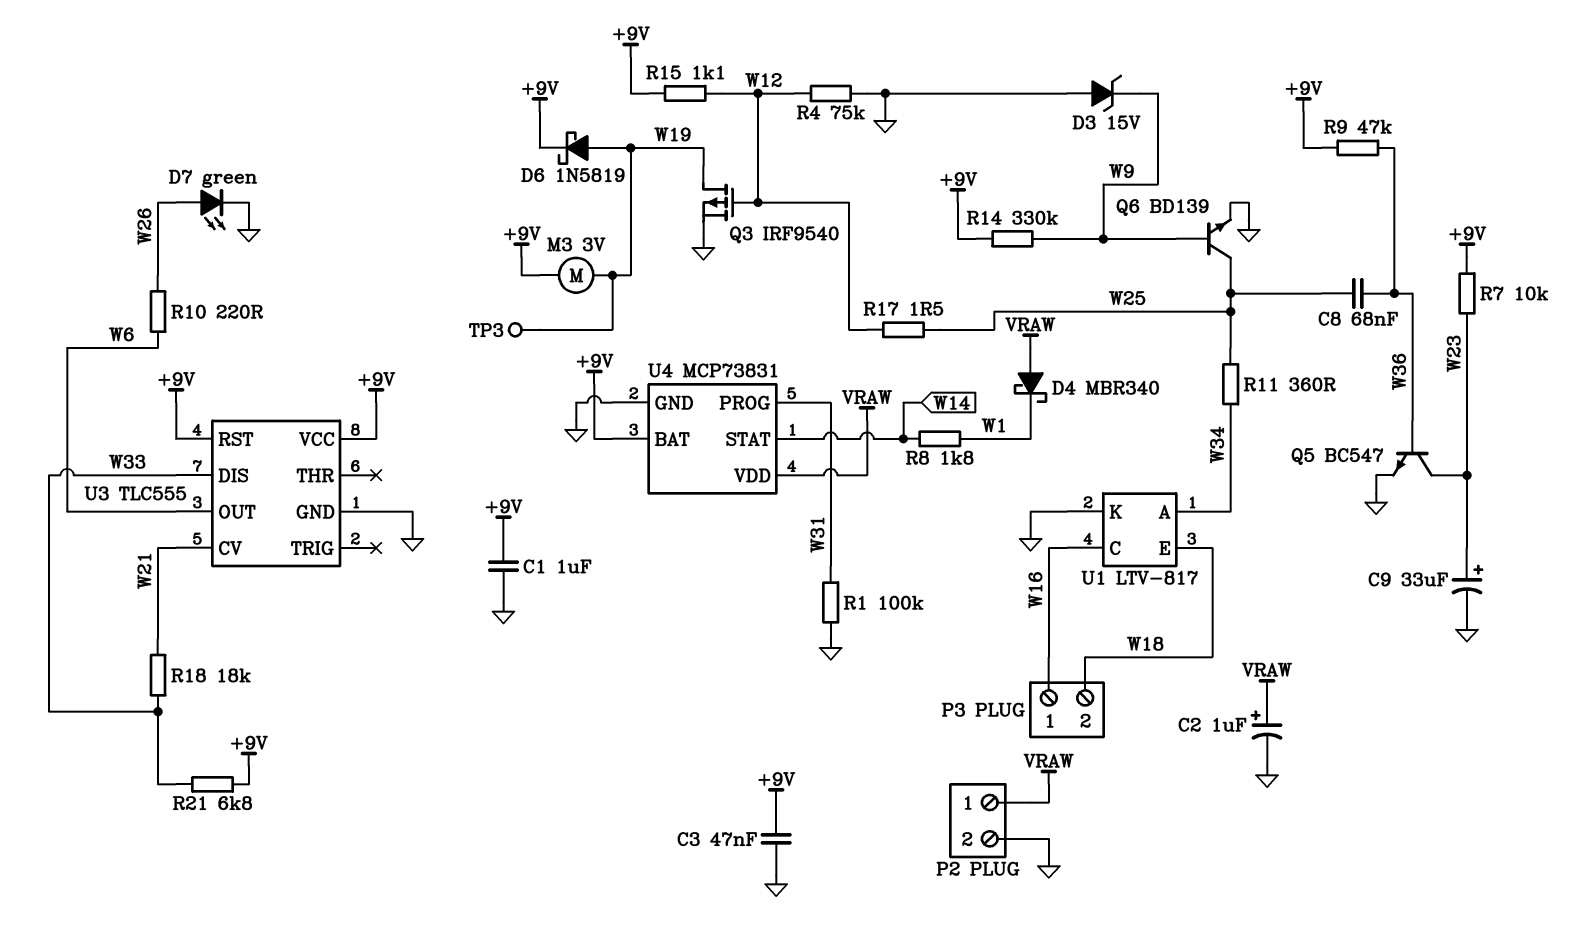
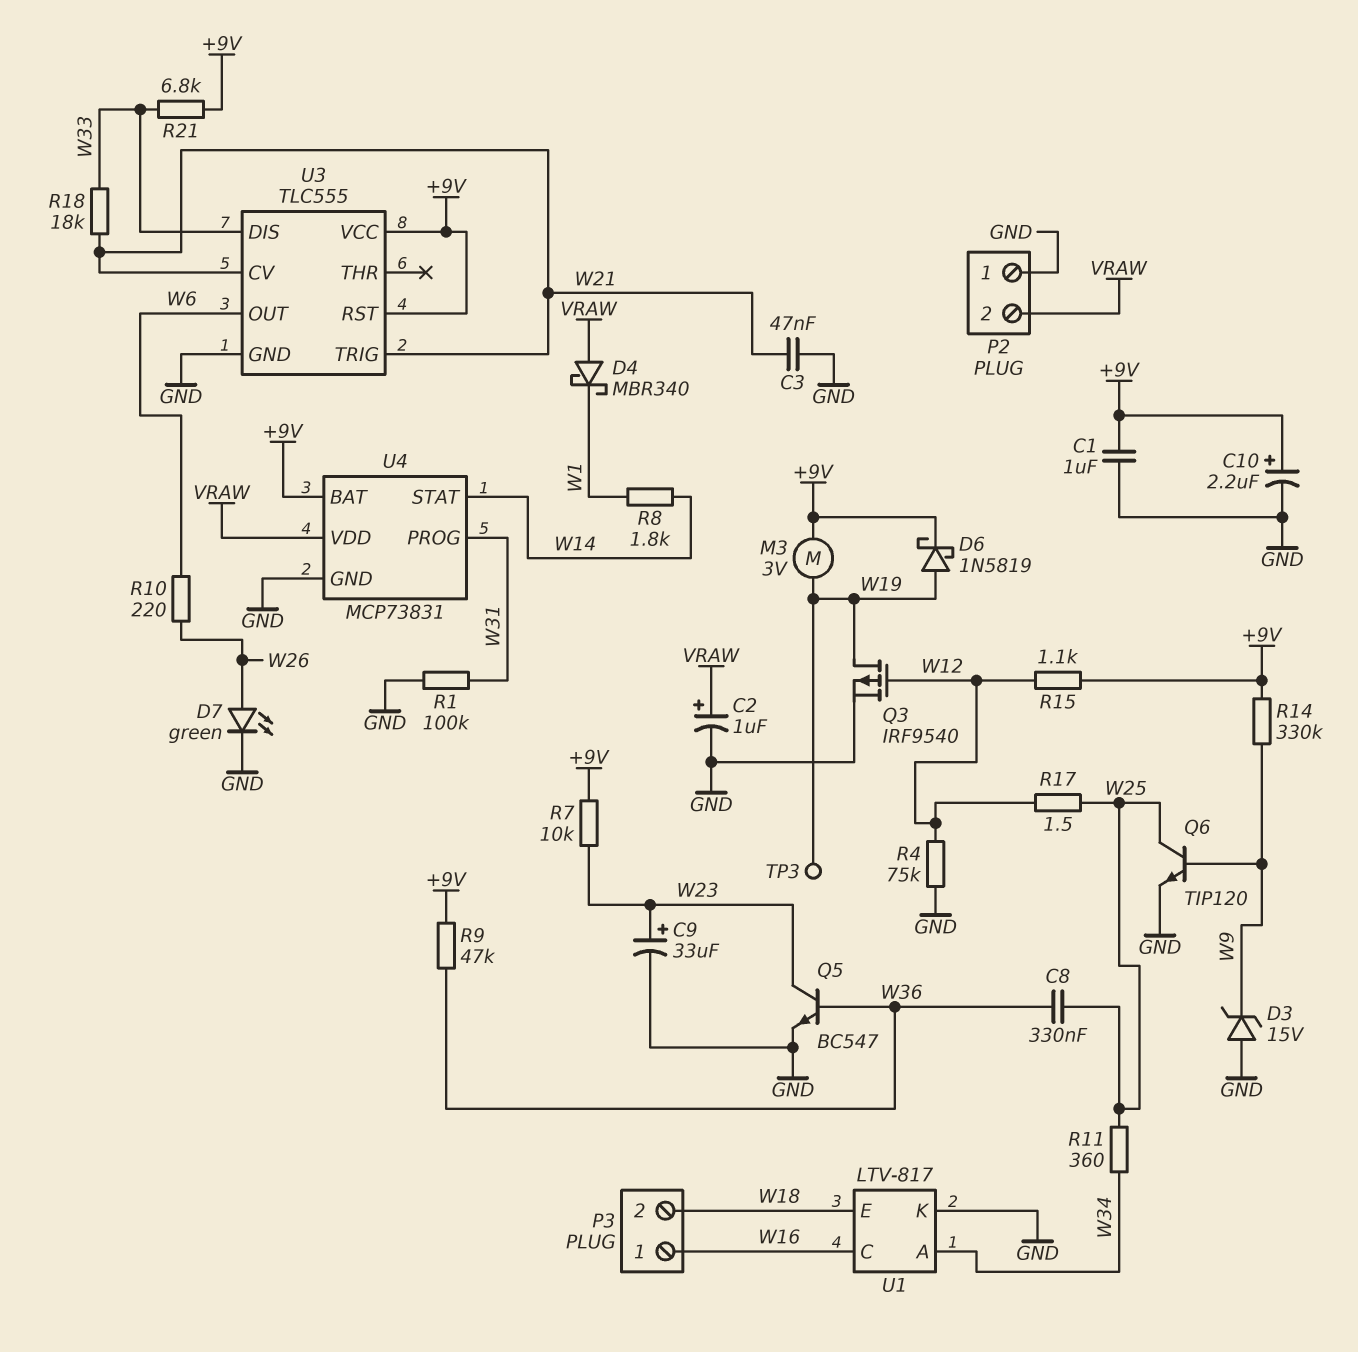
C3: 47nF (+9V, GND) -> 47nF (GND, W21)
C8: 68nF (W25, W36) -> 330nF (W25, W36)
C10: none -> 2.2uF (plus +9V, minus GND)
P2 pin 1: VRAW -> GND
P2 pin 2: GND -> VRAW
Q6: NPN BD139 (B W9, C W25, E GND) -> NPN TIP120 (B W9, C W25, E GND)
U3 pin TRIG: none -> W21

